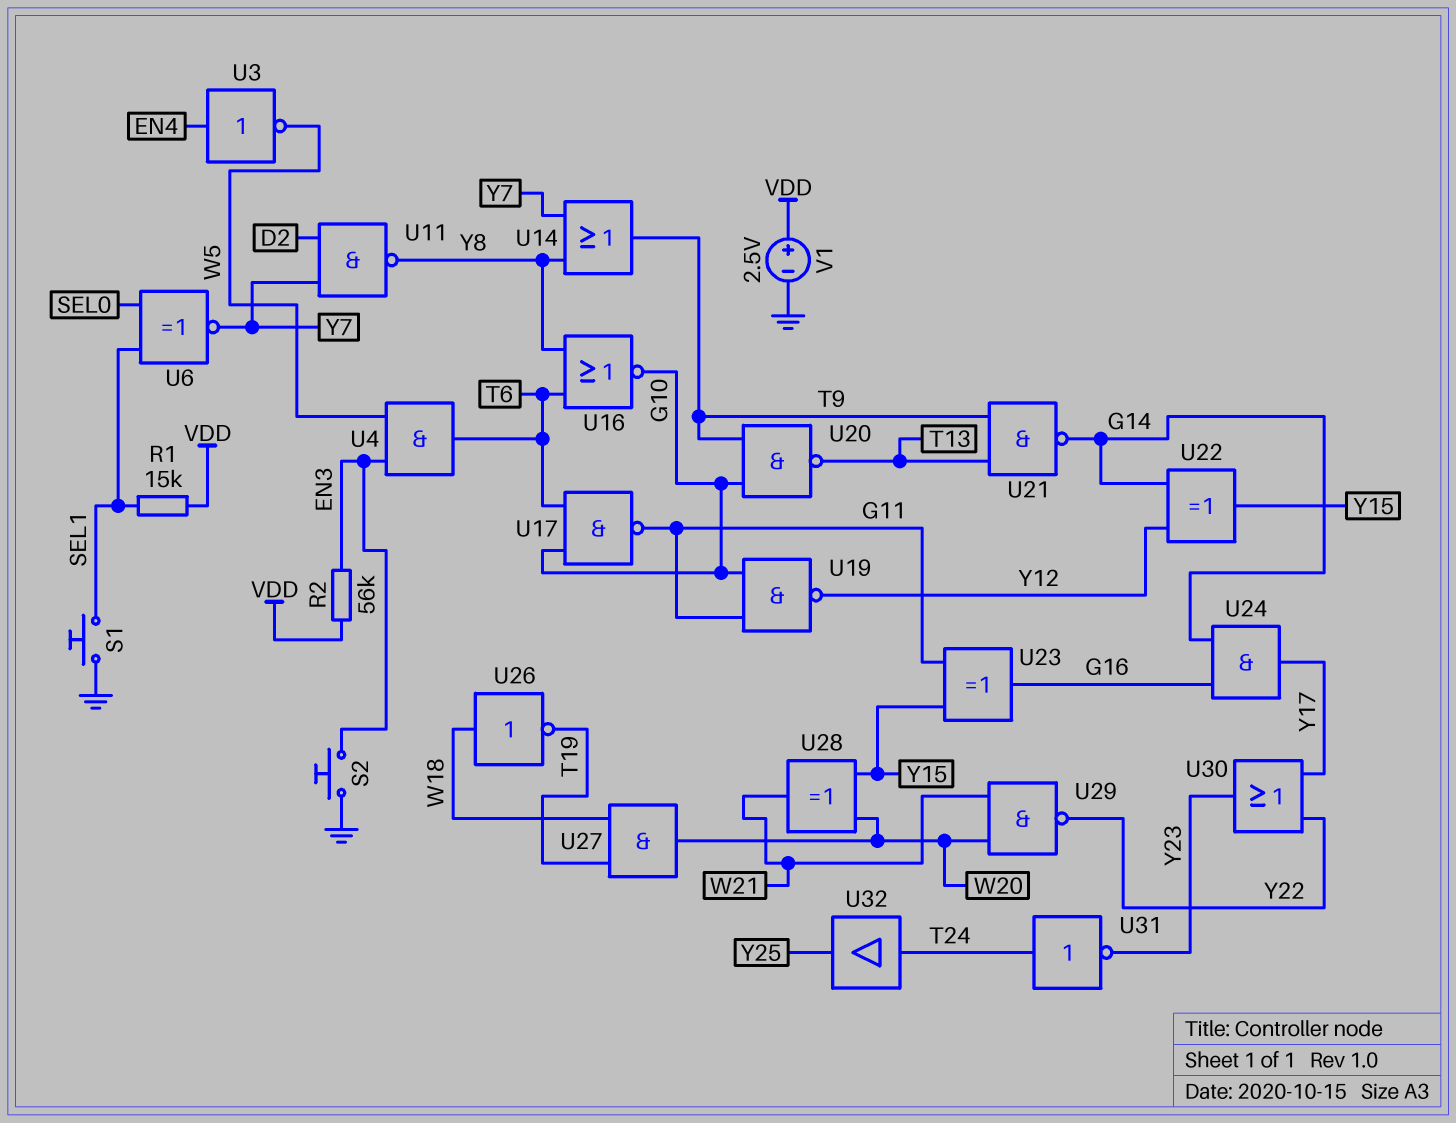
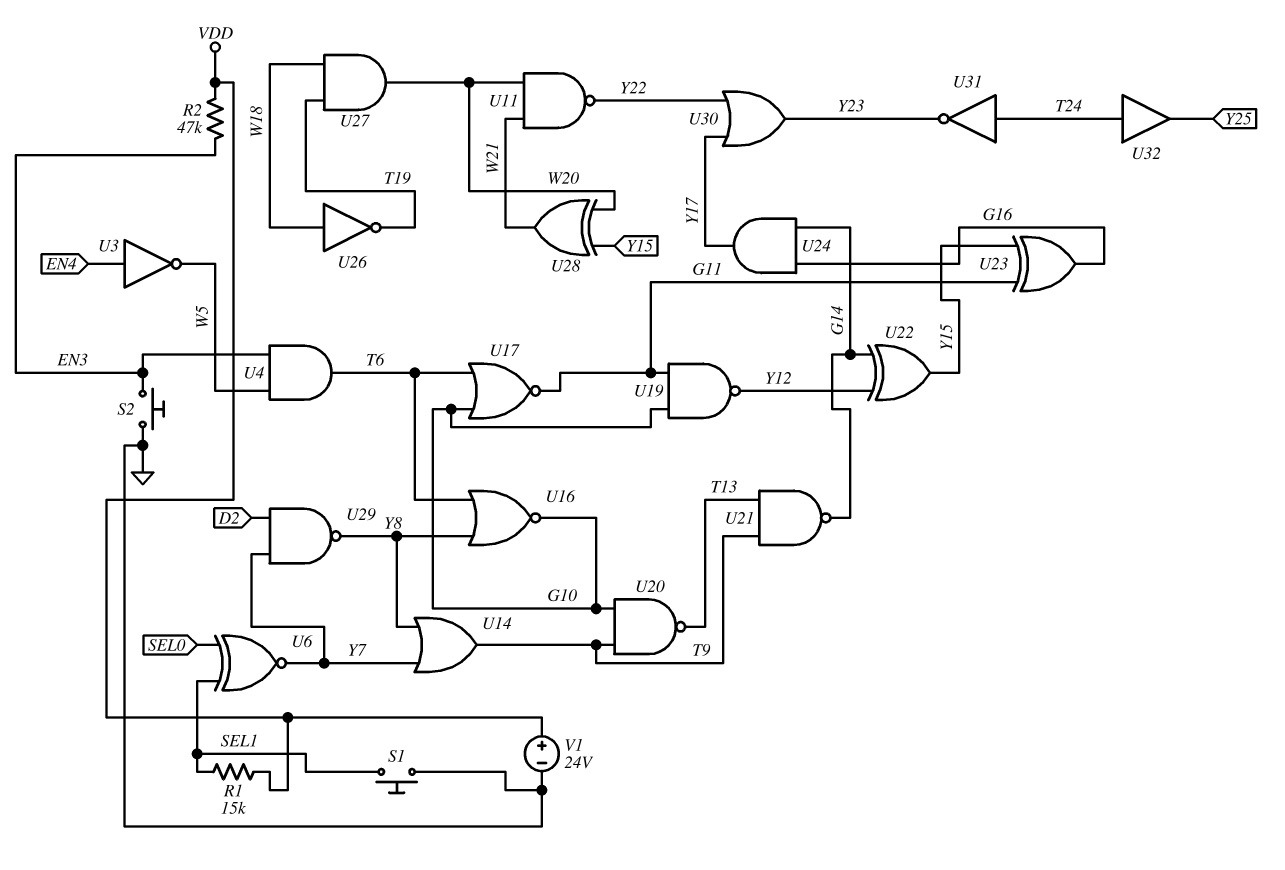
R2: 56k (EN3, VDD) -> 47k (EN3, VDD)
U11: NAND (in D2, in Y7, out Y8) -> NAND (in W20, in W21, out Y22)
U17: NAND (in G10, in T6, out G11) -> NOR (in G10, in T6, out G11)
U29: NAND (in W20, in W21, out Y22) -> NAND (in D2, in Y7, out Y8)
V1: 2.5V (plus VDD, minus GND) -> 24V (plus VDD, minus GND)

